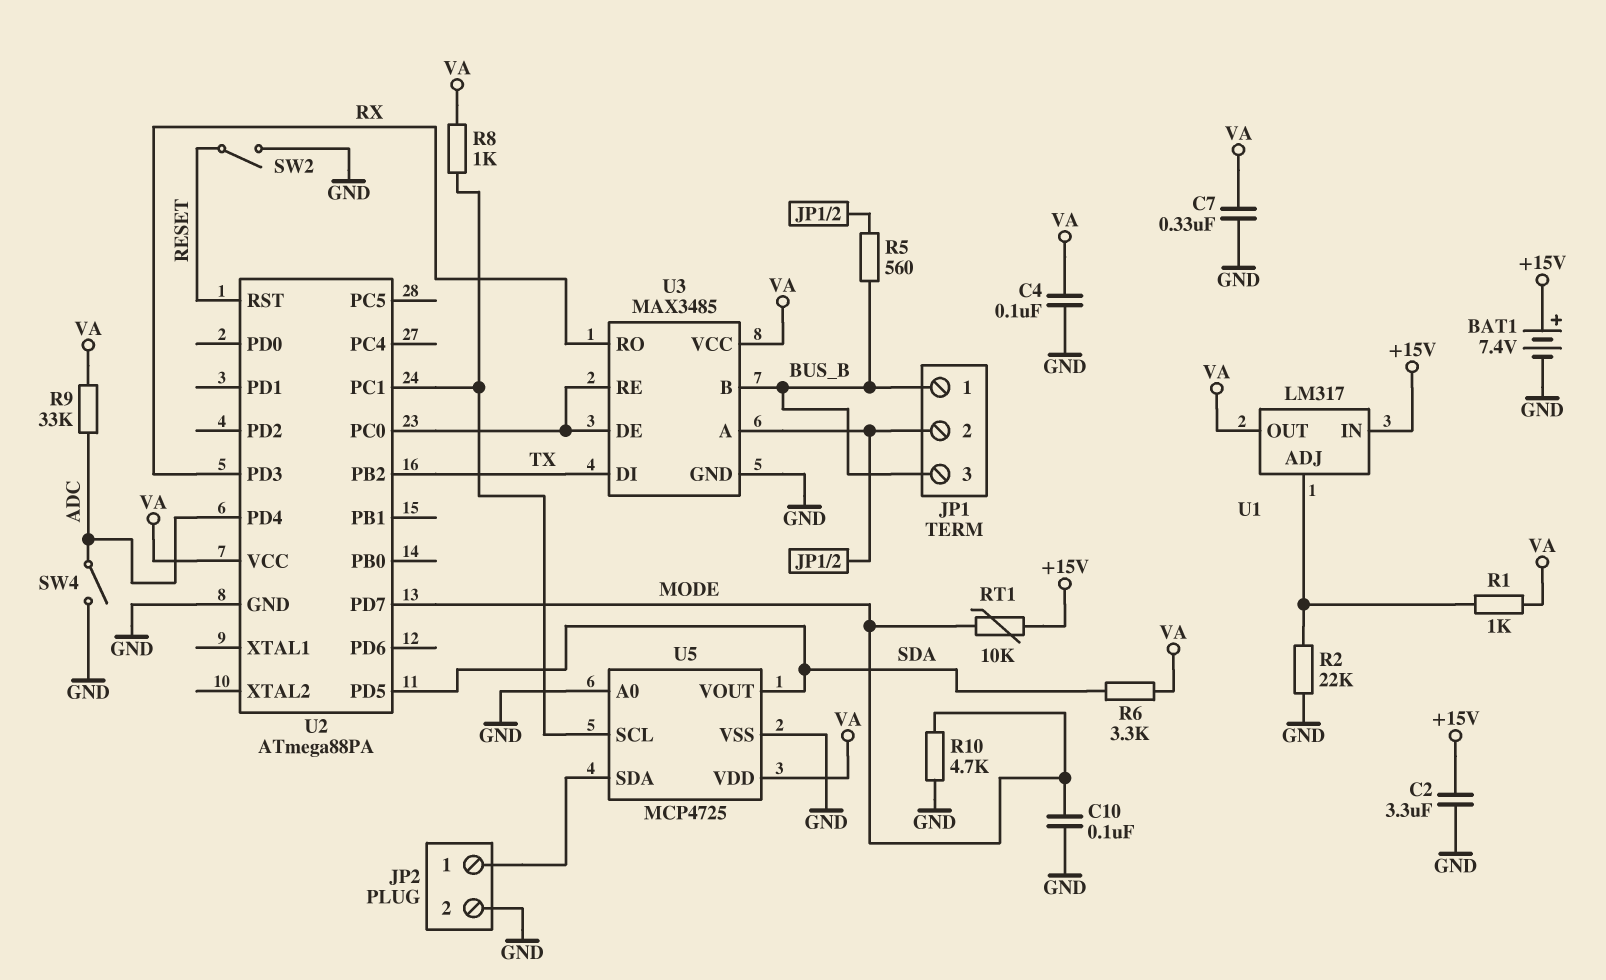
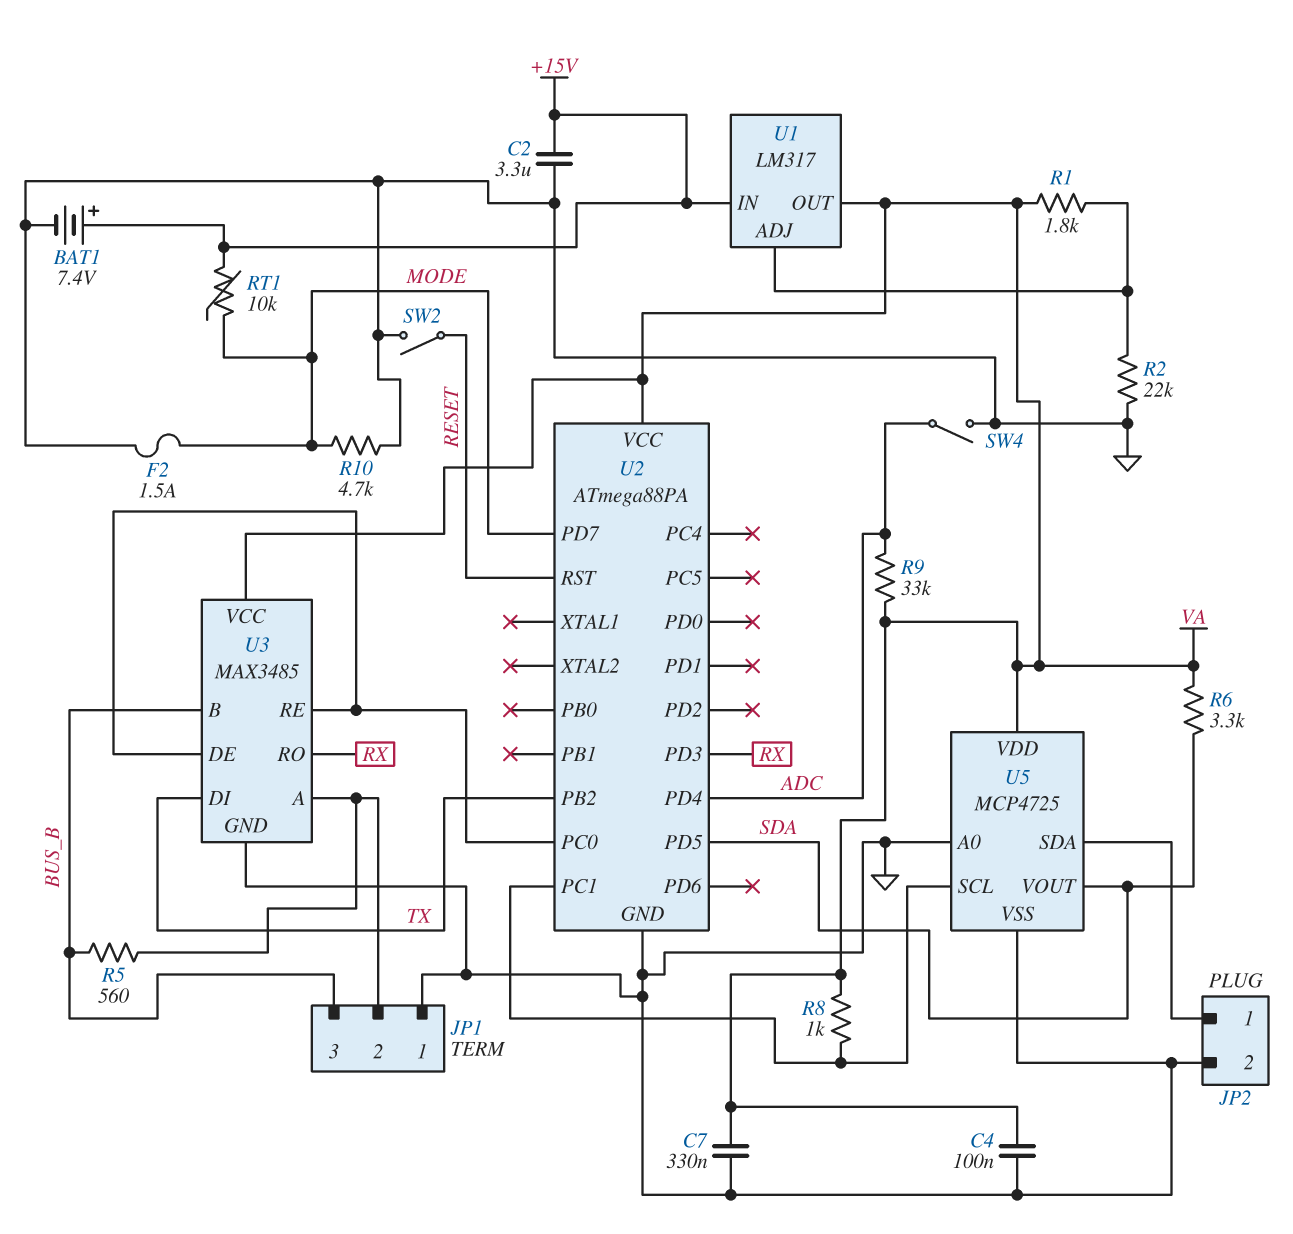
C10: 100nF (GND, MODE) -> none
F2: none -> 1.5A (GND, MODE)
JP1 pin 1: BUS_B -> GND
R1: 1k (U1/ADJ, VA) -> 1.8k (U1/ADJ, VA)

